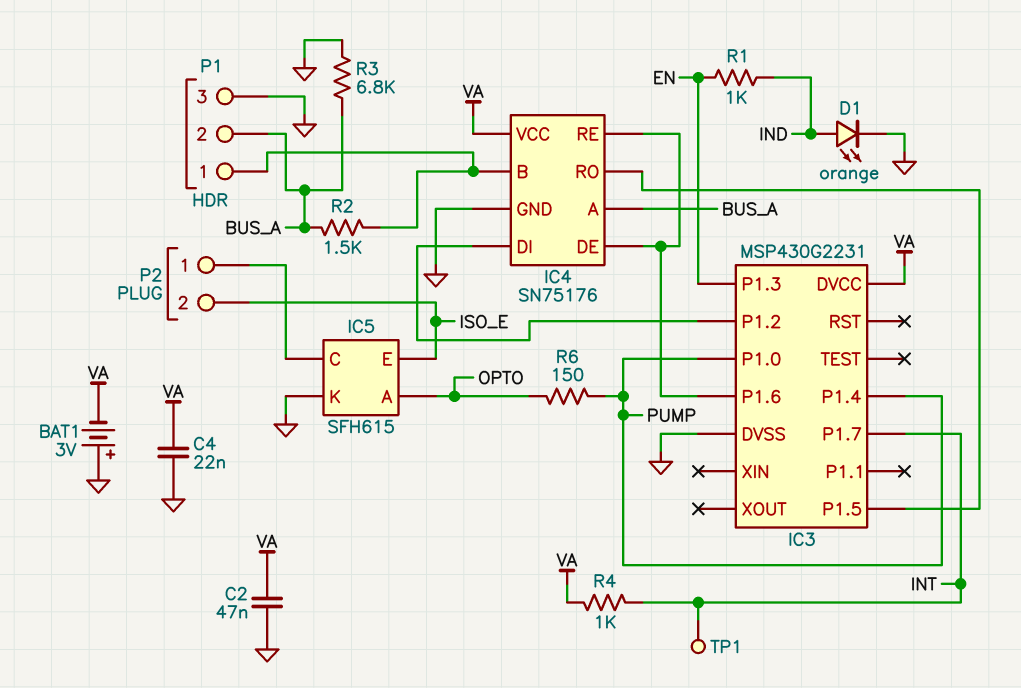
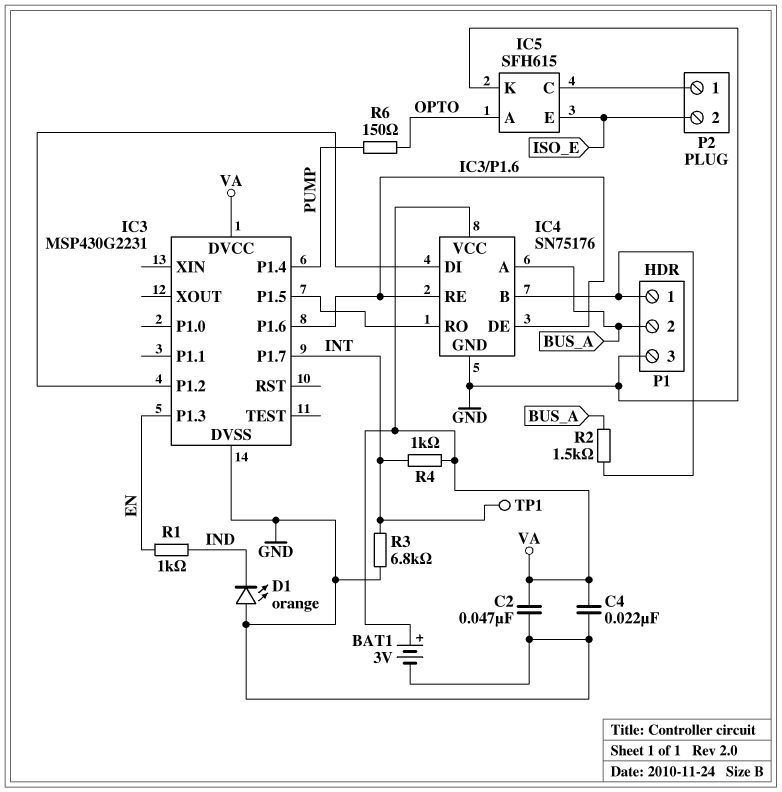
BAT1: 3V (plus GND, minus VA) -> 3V (plus VA, minus GND)
D1: LED orange (A IND, K GND) -> LED orange (A GND, K IND)
IC3 pin P1.0: PUMP -> none
R3: 6.8k (BUS_A, GND) -> 6.8k (GND, INT)

